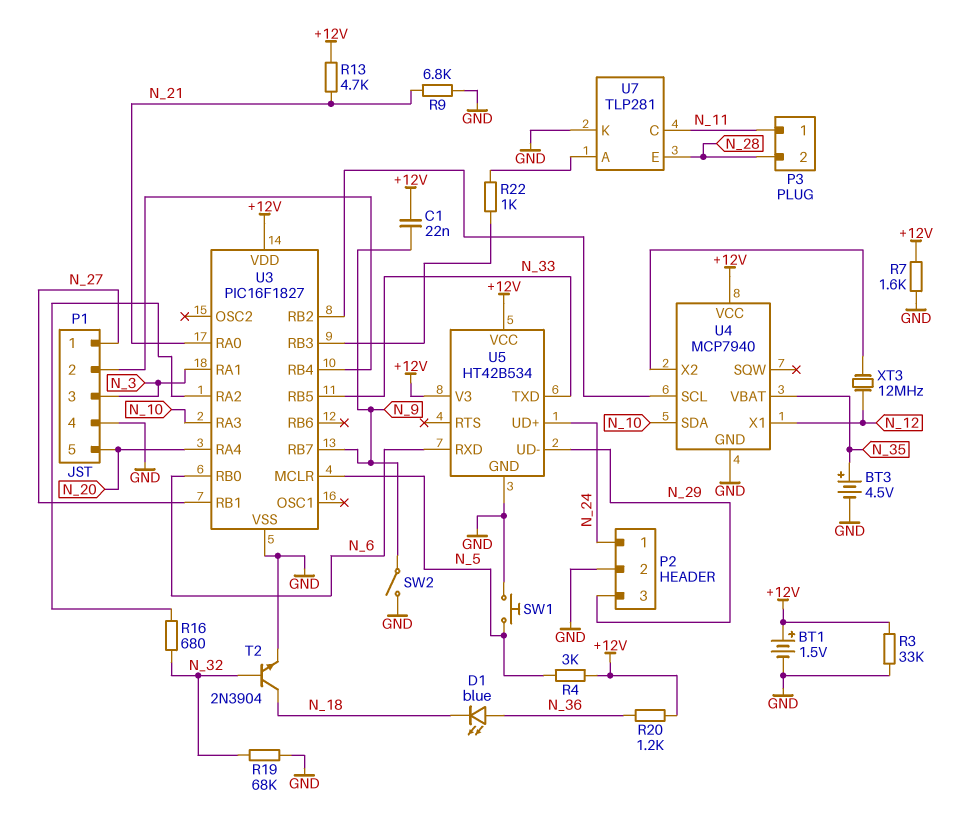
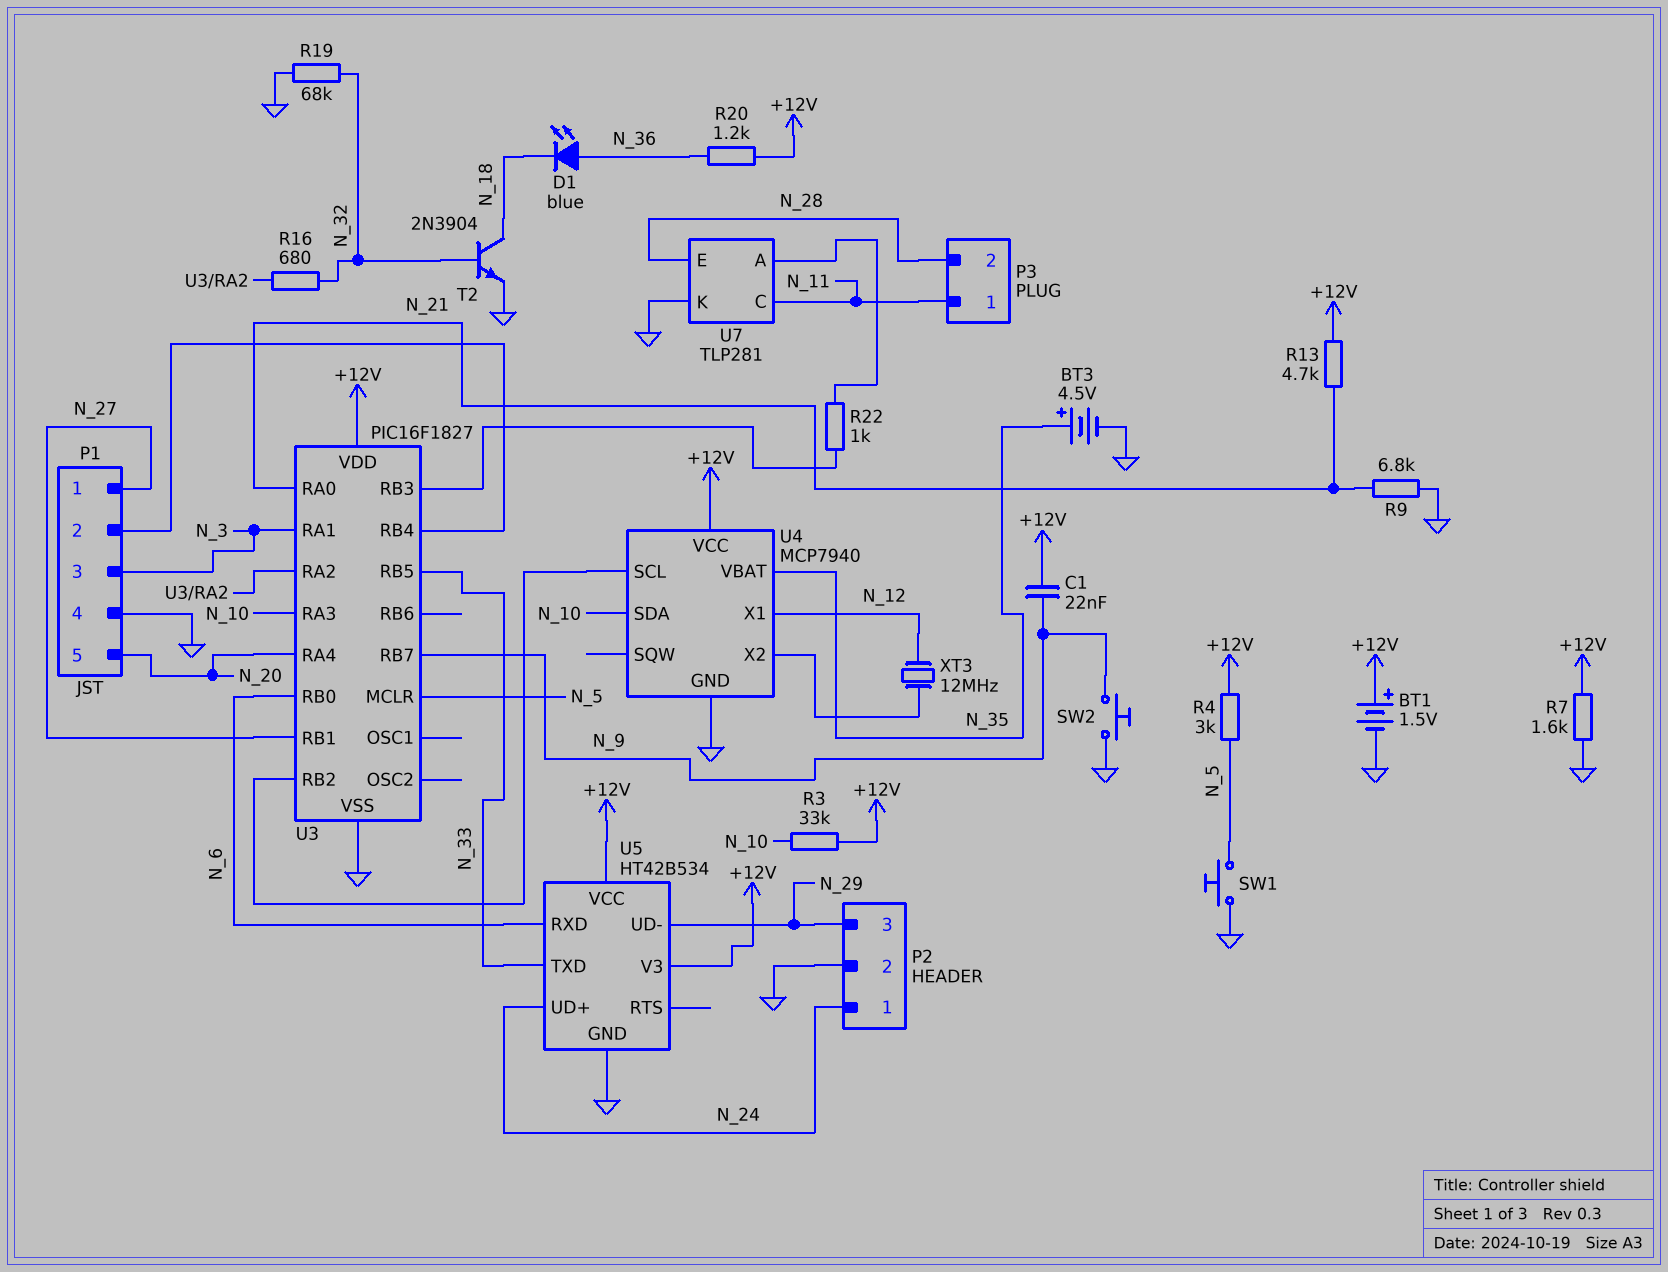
R3: 33k (+12V, GND) -> 33k (+12V, N_10)
SW2: switch (GND, N_9) -> button (GND, N_9)

